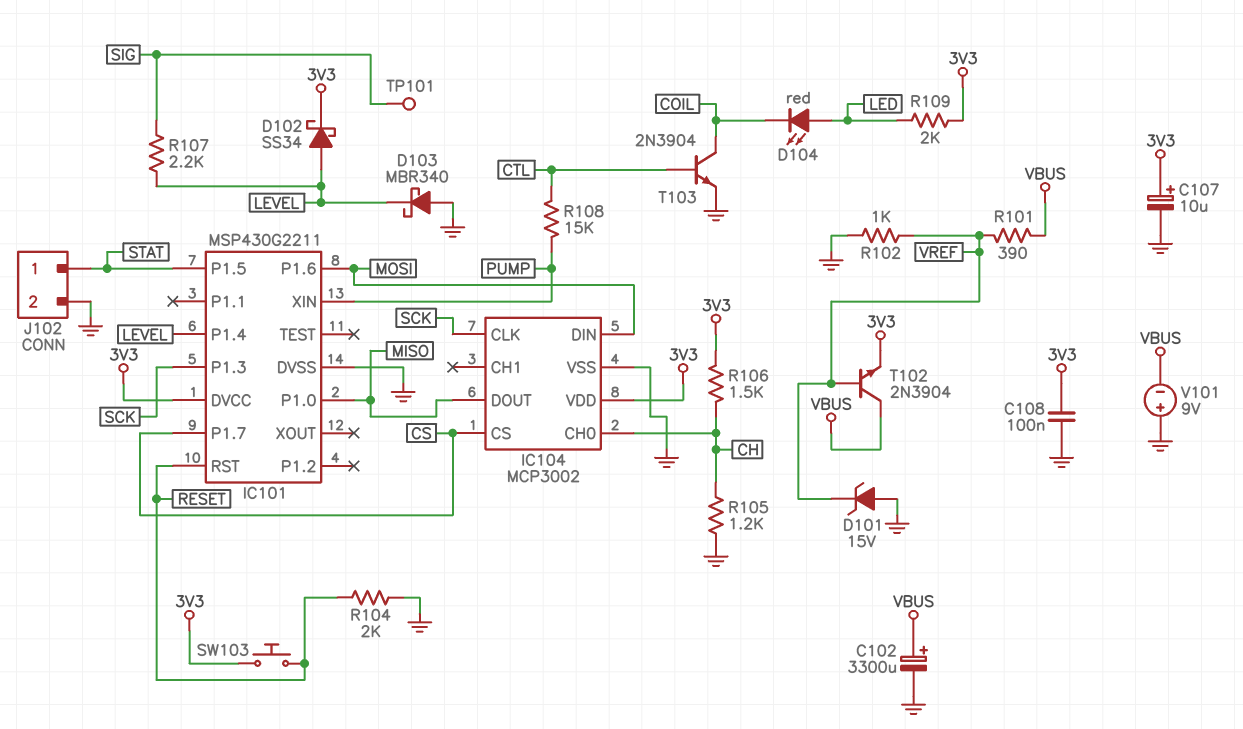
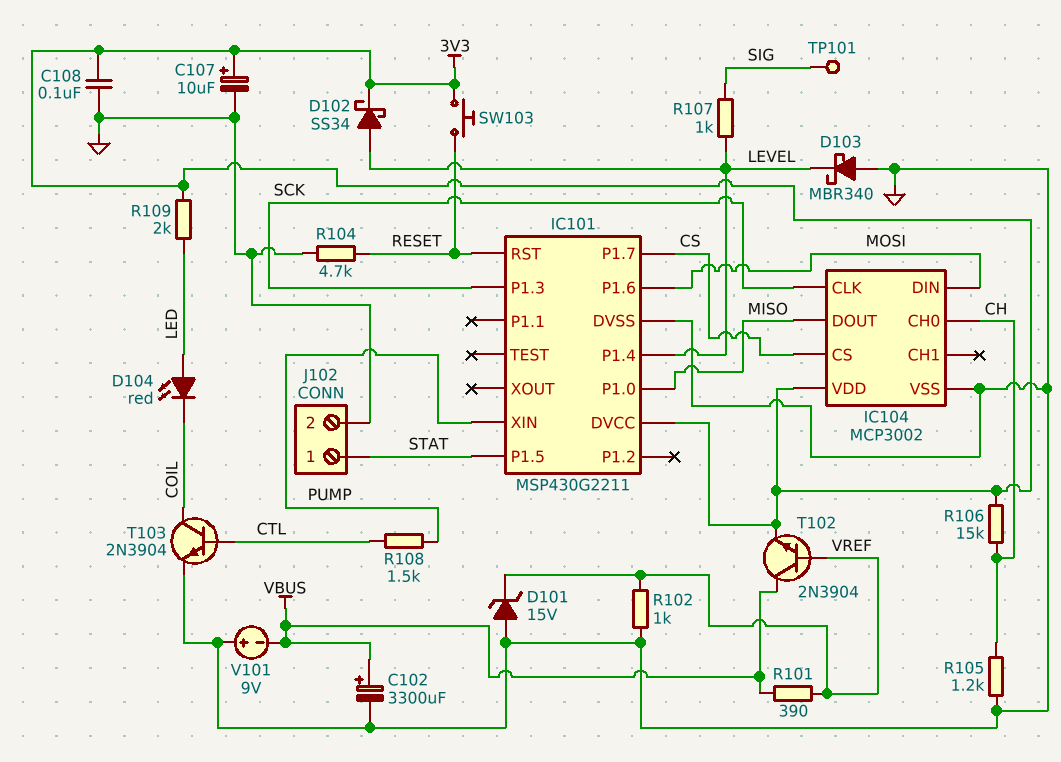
R104: 2k (GND, RESET) -> 4.7k (GND, RESET)
R106: 1.5k (3V3, CH) -> 15k (3V3, CH)
R107: 2.2k (LEVEL, SIG) -> 1k (LEVEL, SIG)
R108: 15k (CTL, PUMP) -> 1.5k (CTL, PUMP)

